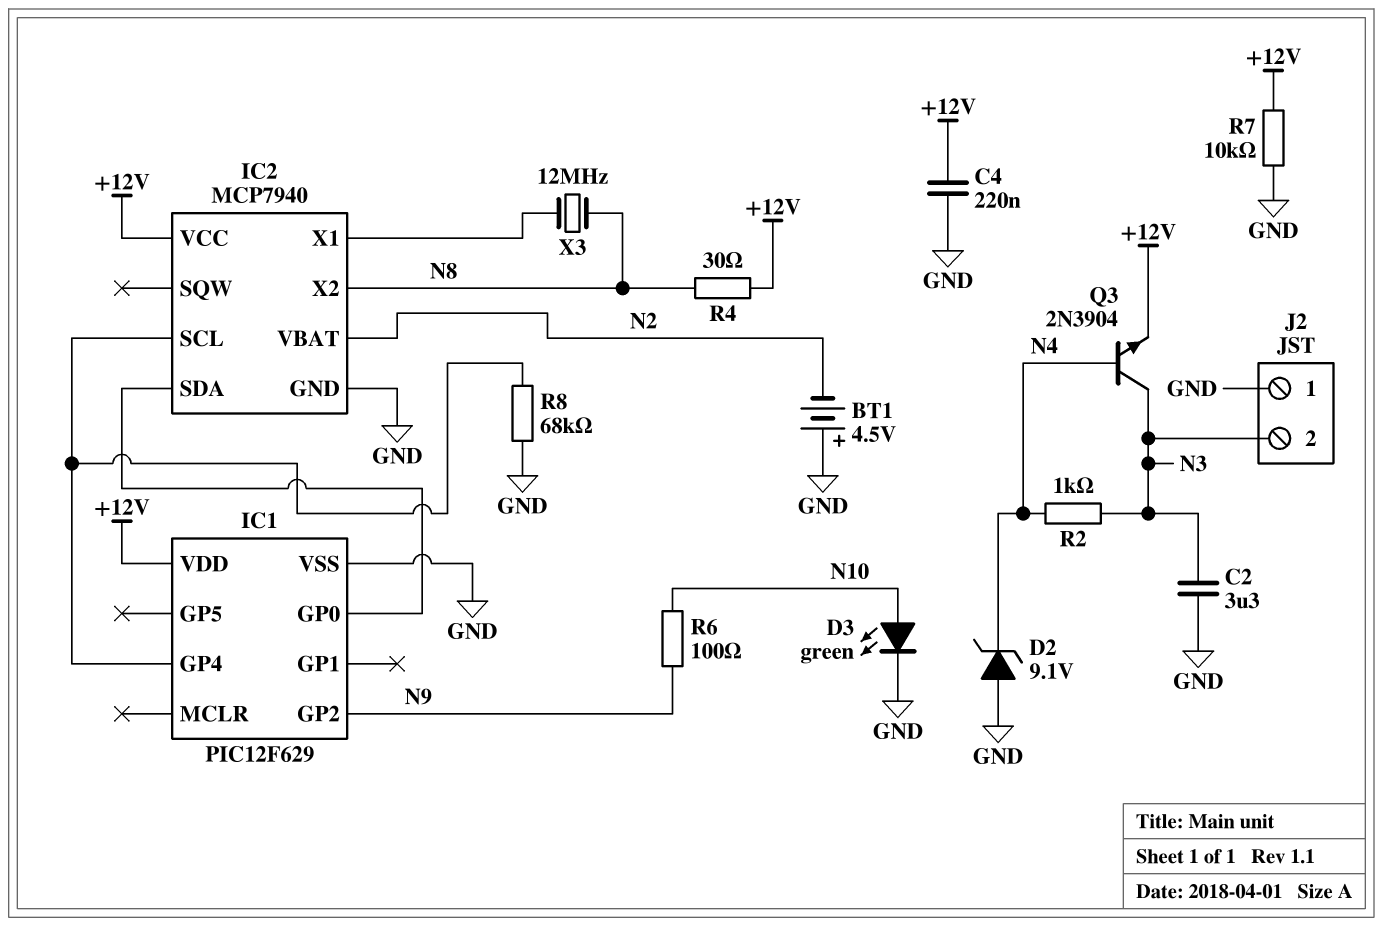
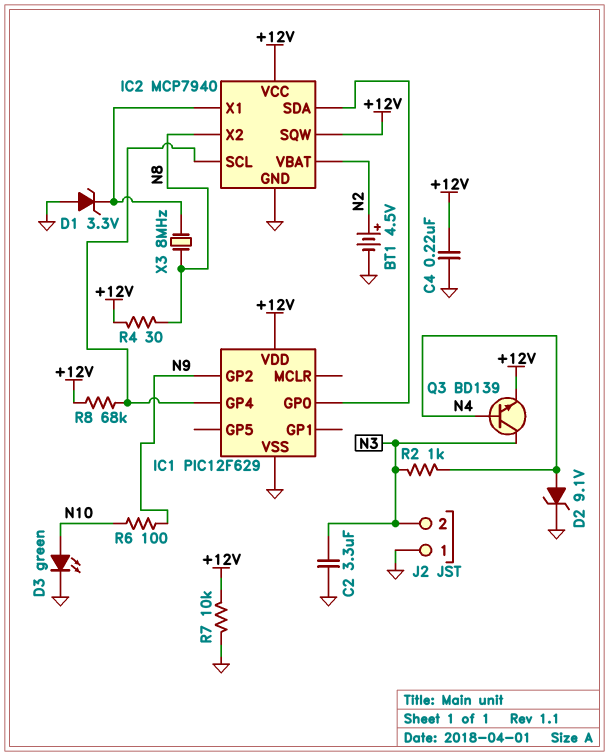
BT1: 4.5V (plus GND, minus N2) -> 4.5V (plus N2, minus GND)
D1: none -> zener 3.3V (A GND, K IC2/X1)
D2: zener 9.1V (A GND, K N4) -> zener 9.1V (A N4, K GND)
IC2 pin SQW: none -> +12V
Q3: NPN 2N3904 (B N4, C N3, E +12V) -> NPN BD139 (B N4, C N3, E +12V)
R8: 68k (GND, IC1/GP4) -> 68k (+12V, IC1/GP4)
X3: 12MHz (IC2/X1, N8) -> 8MHz (IC2/X1, N8)

